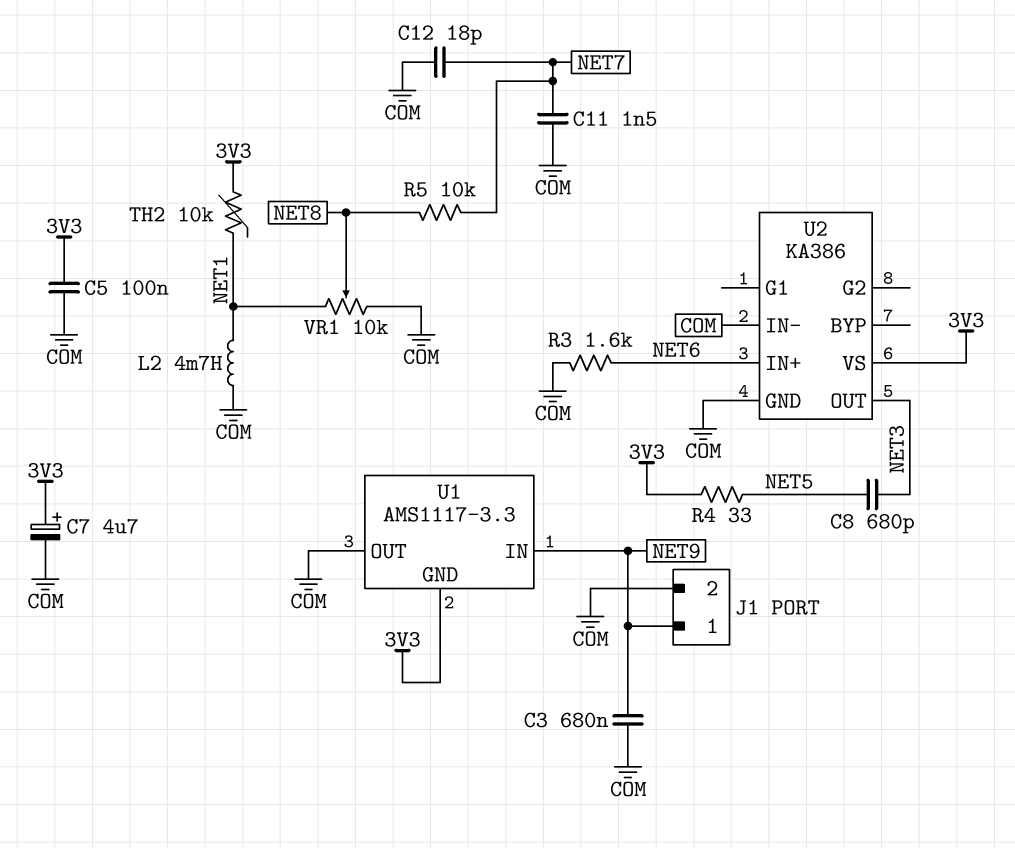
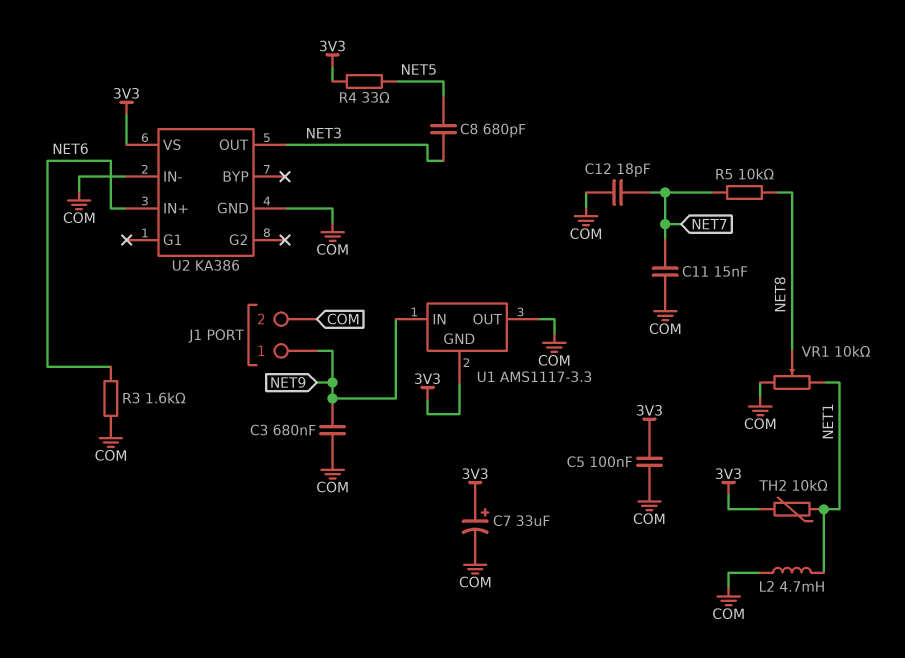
C7: 4.7uF (plus 3V3, minus COM) -> 33uF (plus 3V3, minus COM)
C11: 1.5nF (COM, NET7) -> 15nF (COM, NET7)

